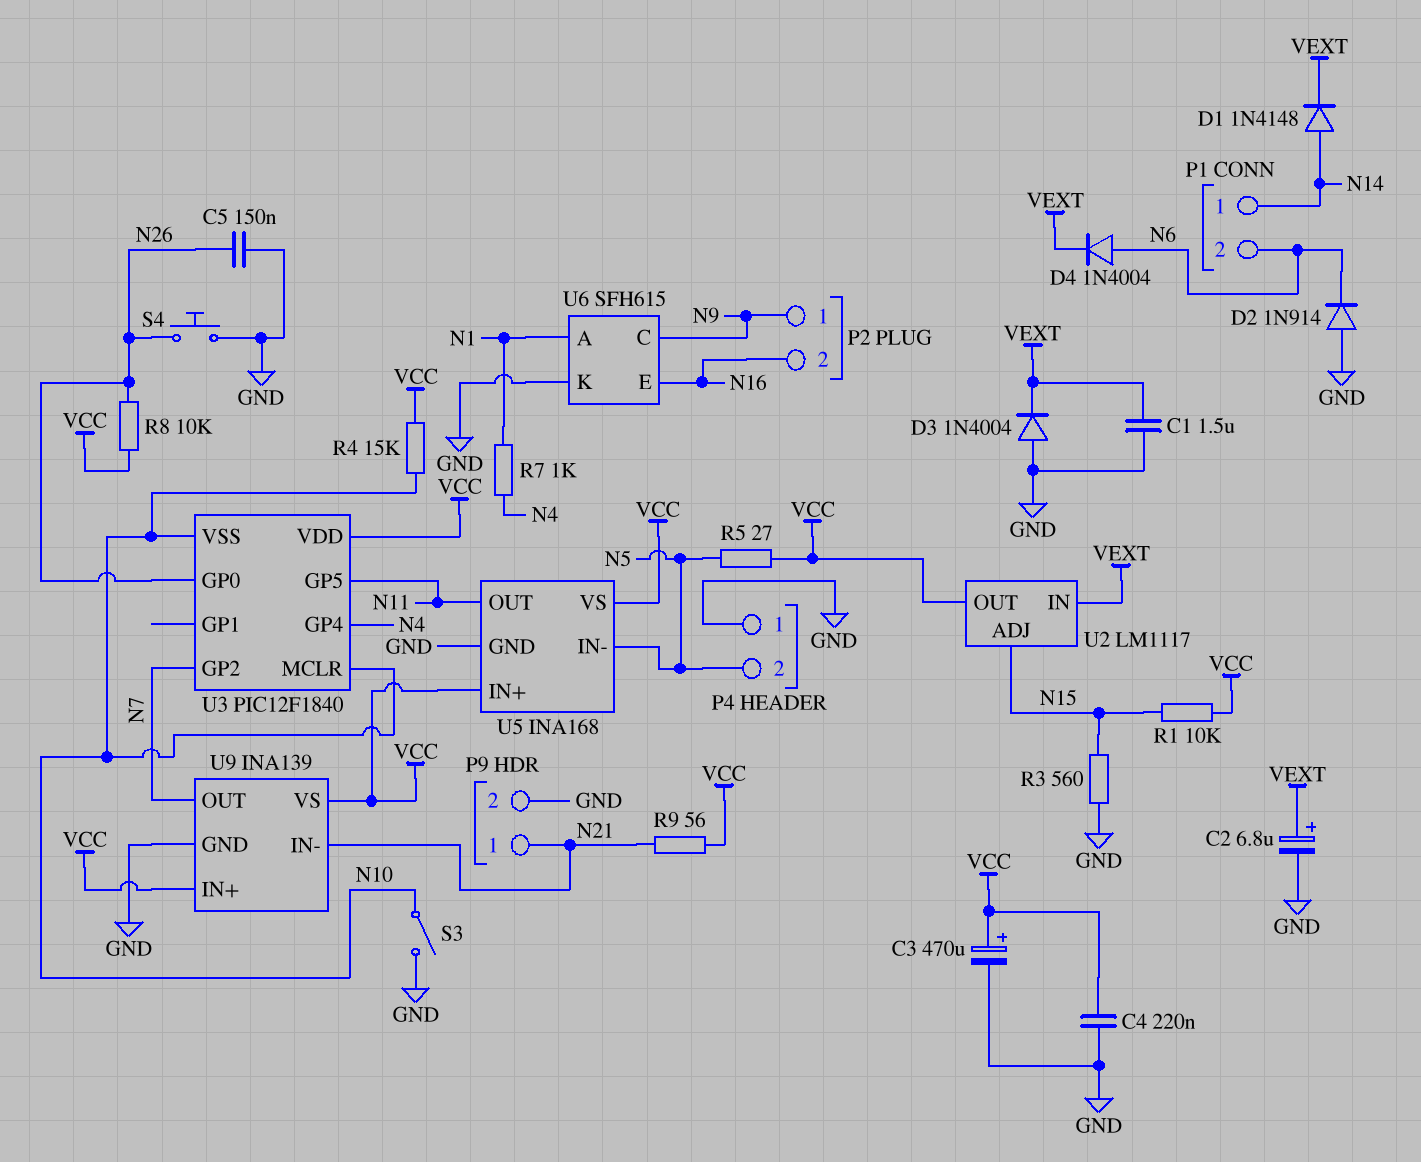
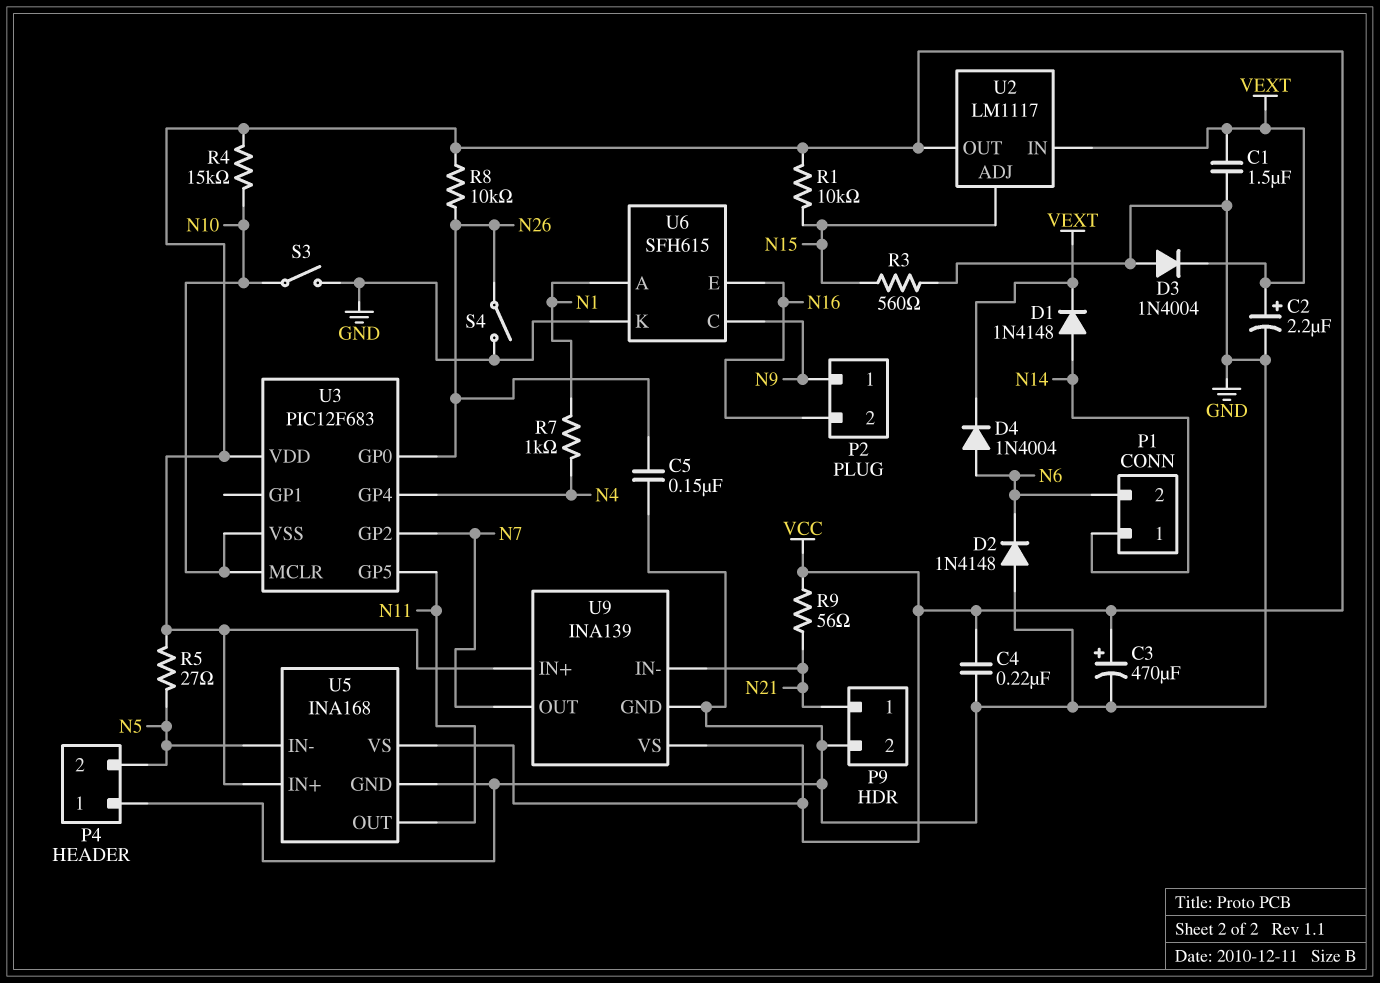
C2: 6.8uF (plus VEXT, minus GND) -> 2.2uF (plus VEXT, minus GND)
D2: diode 1N914 (A GND, K N6) -> diode 1N4148 (A GND, K N6)
S4: button (GND, N26) -> switch (GND, N26)
U3: PIC12F1840 -> PIC12F683

